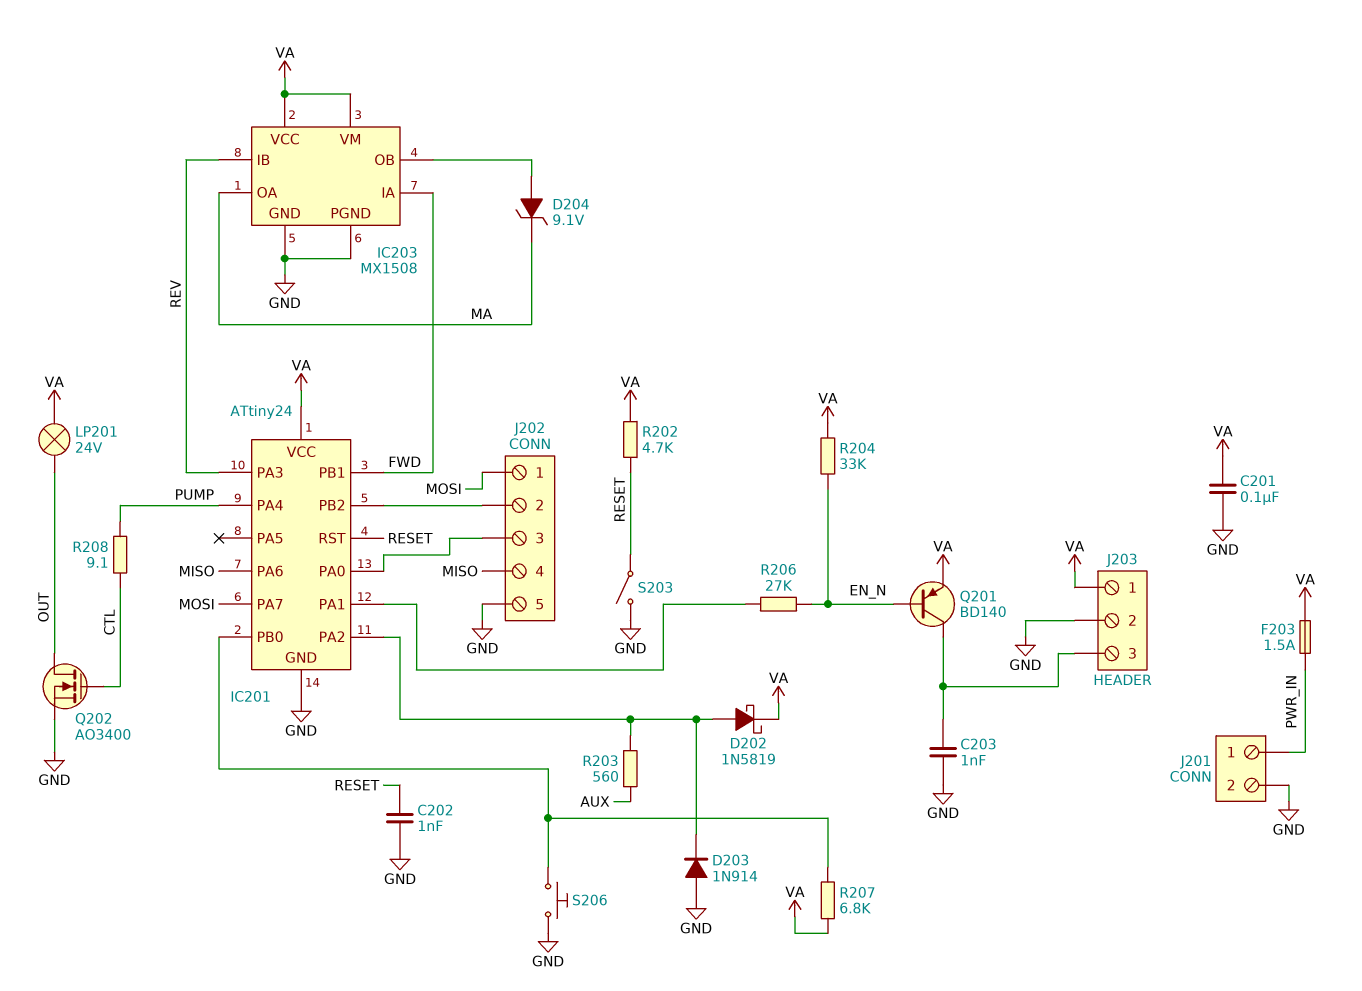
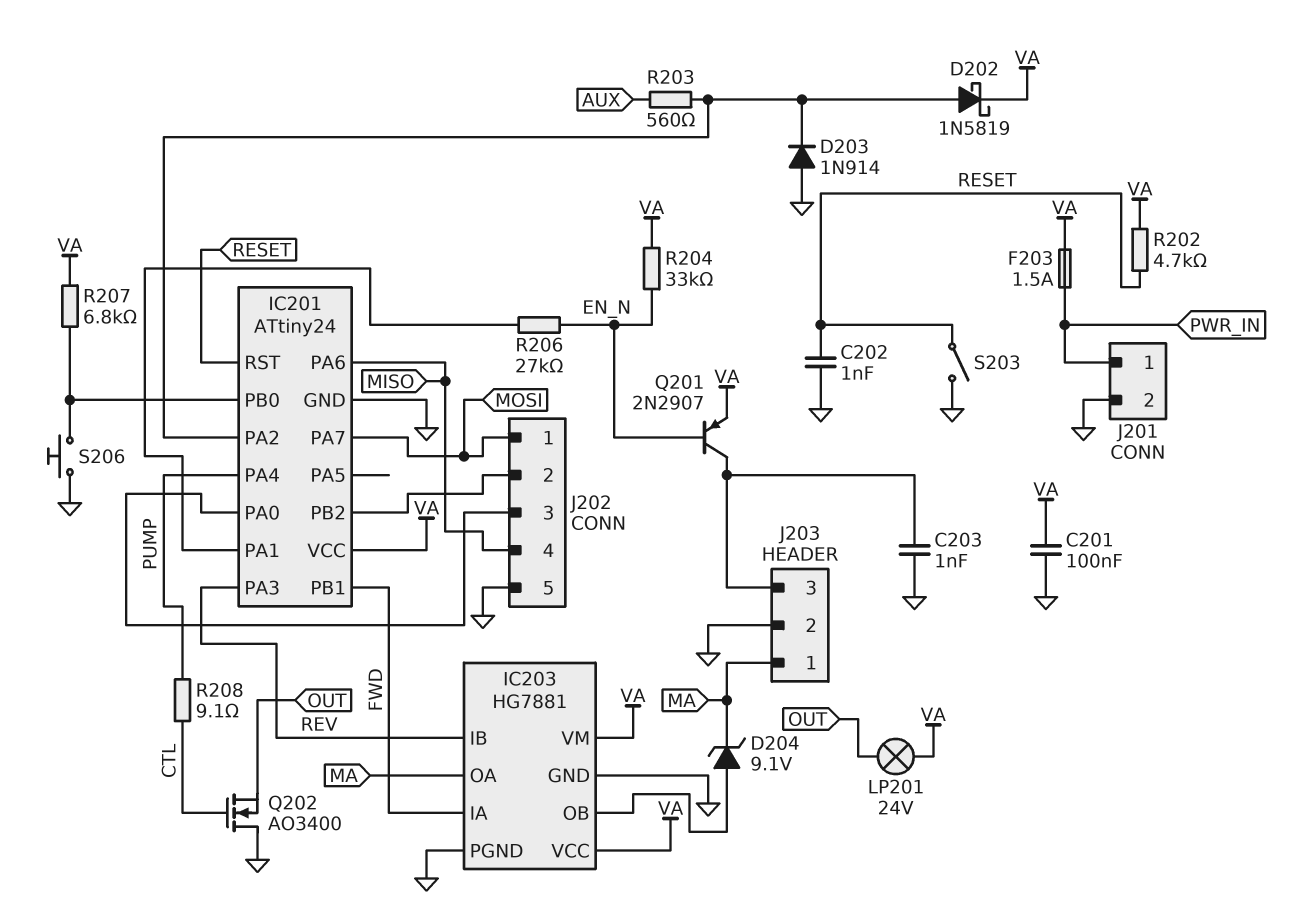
IC203: MX1508 -> HG7881
J203 pin 1: VA -> MA
Q201: PNP BD140 (B EN_N, C J203/3, E VA) -> PNP 2N2907 (B EN_N, C J203/3, E VA)
Q202: NMOS AO3400 (G CTL, D OUT, S GND) -> NMOS AO3400 (G CTL, D GND, S OUT)

